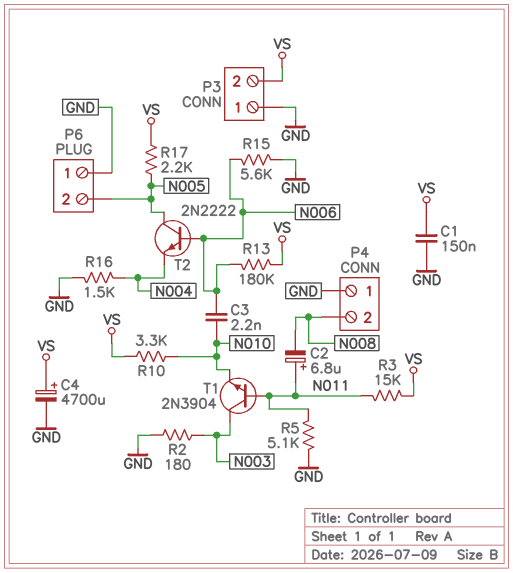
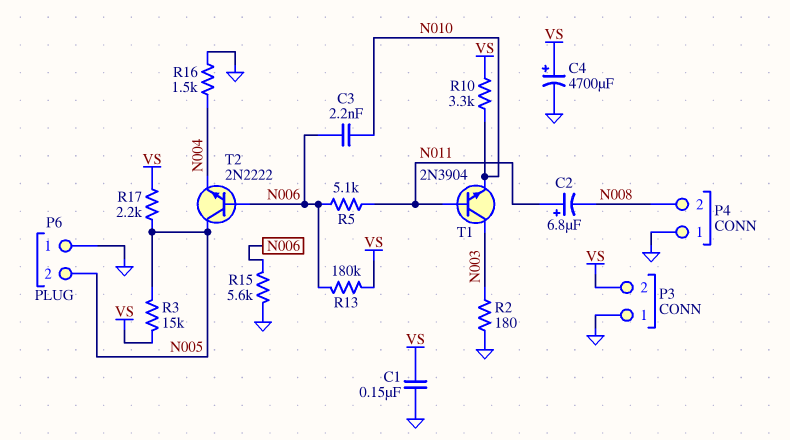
R3: 15k (N011, VS) -> 15k (N005, VS)
R5: 5.1k (GND, N011) -> 5.1k (N006, N011)

